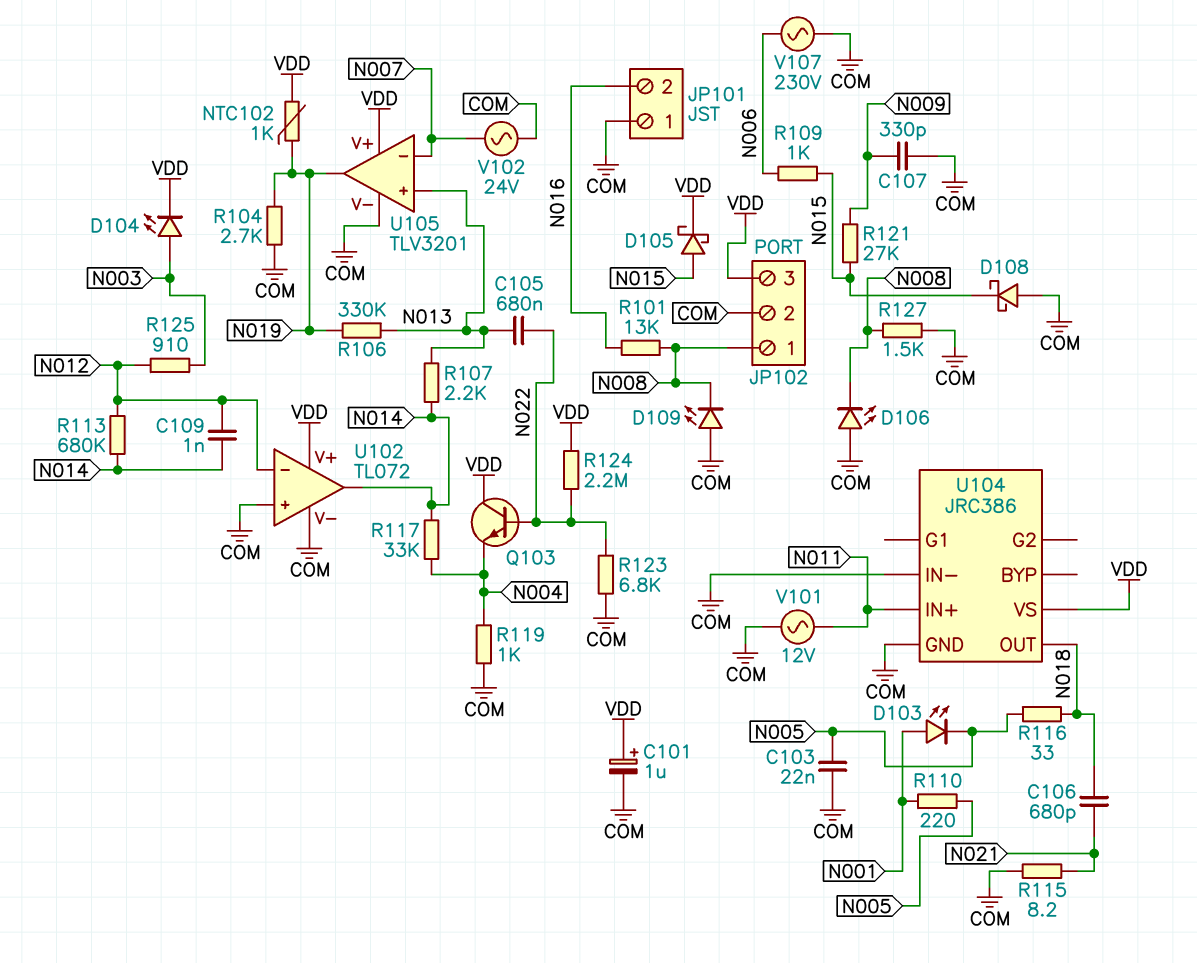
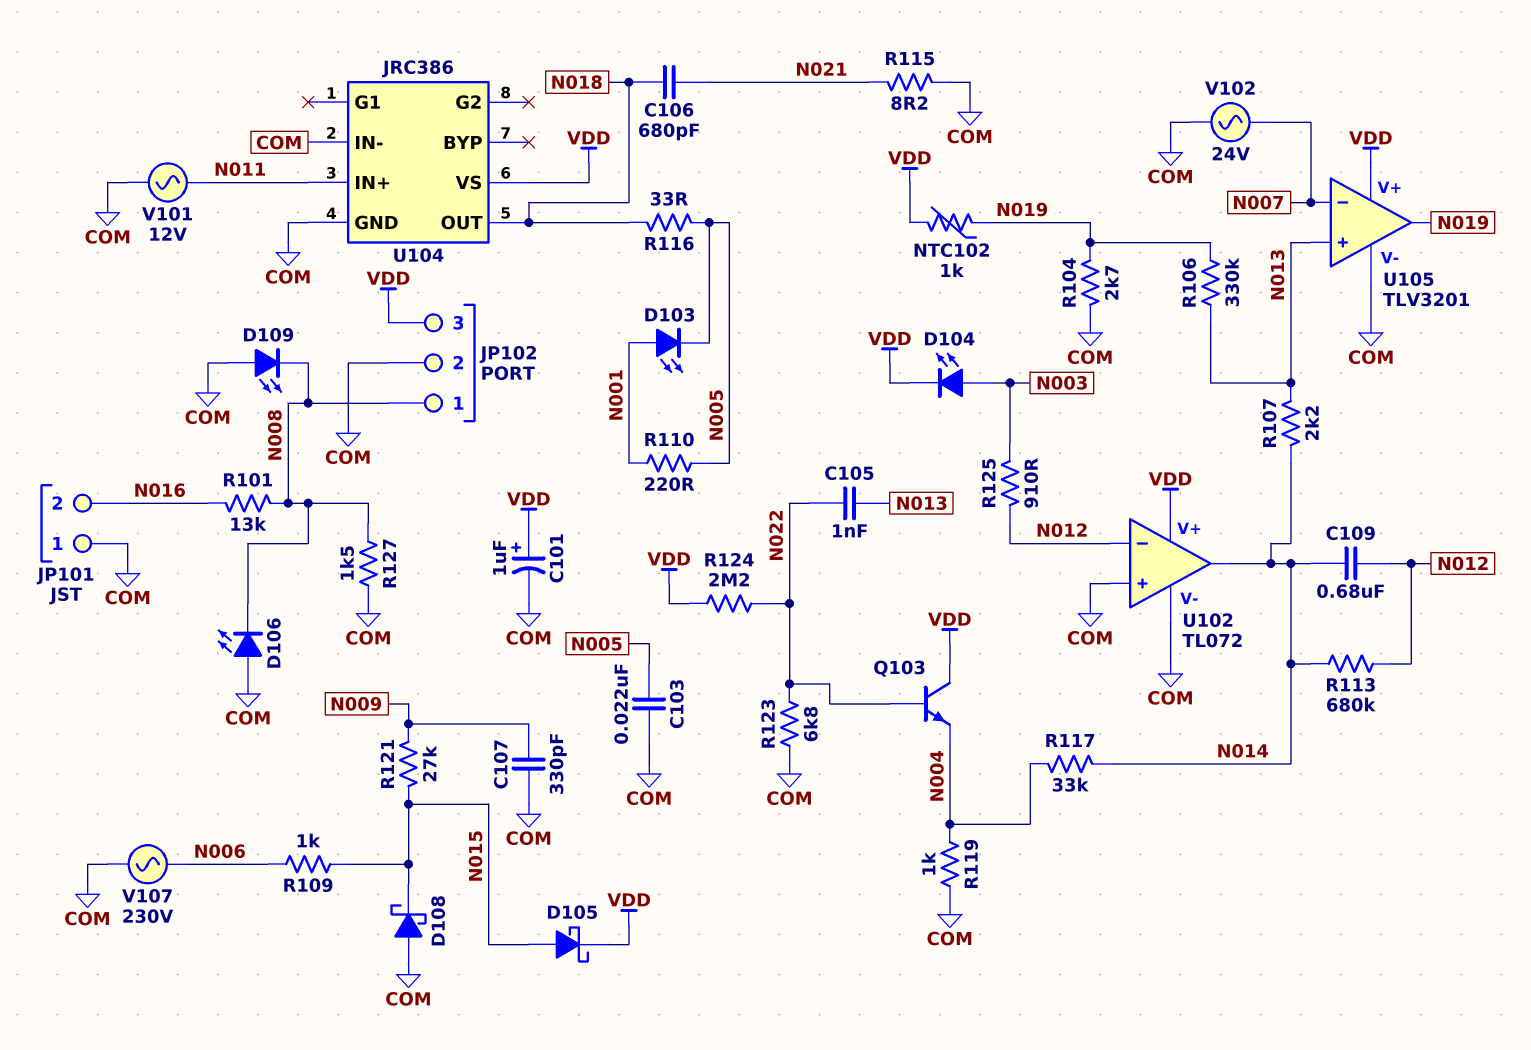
C105: 680nF (N013, N022) -> 1nF (N013, N022)
C109: 1nF (N012, N014) -> 680nF (N012, N014)

